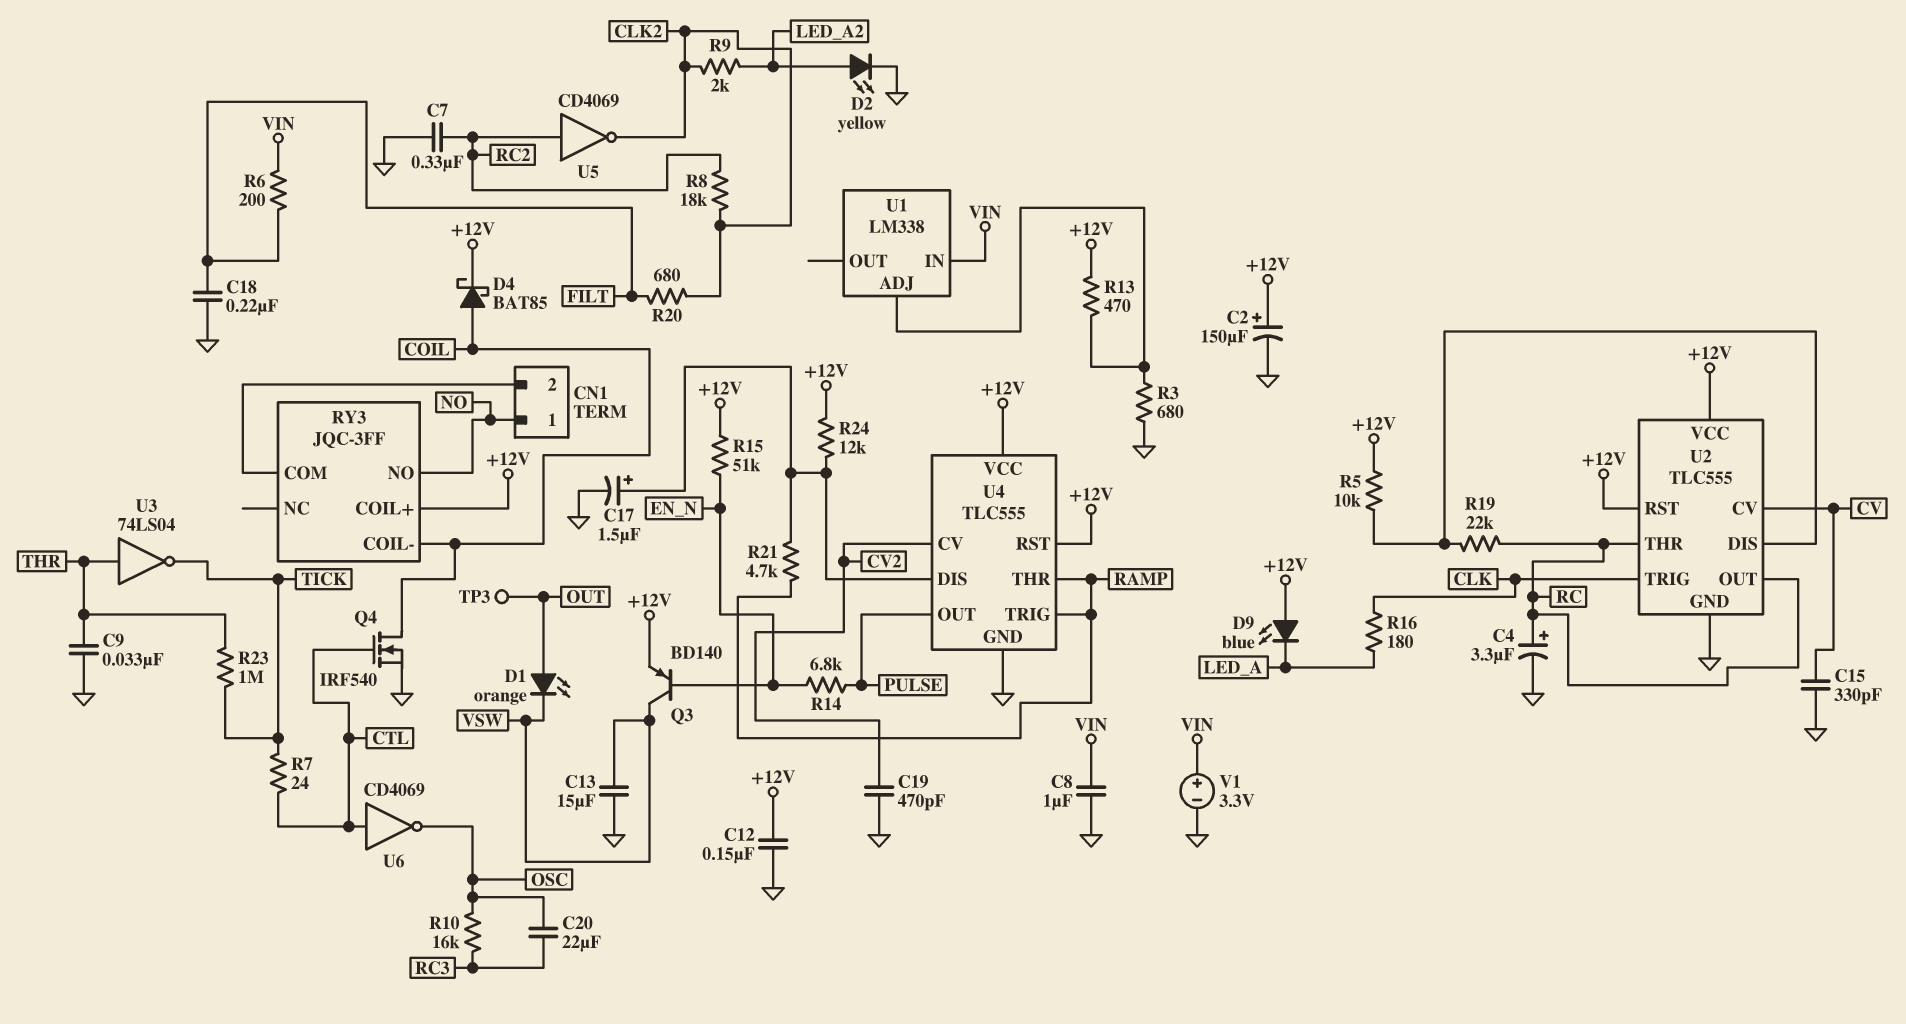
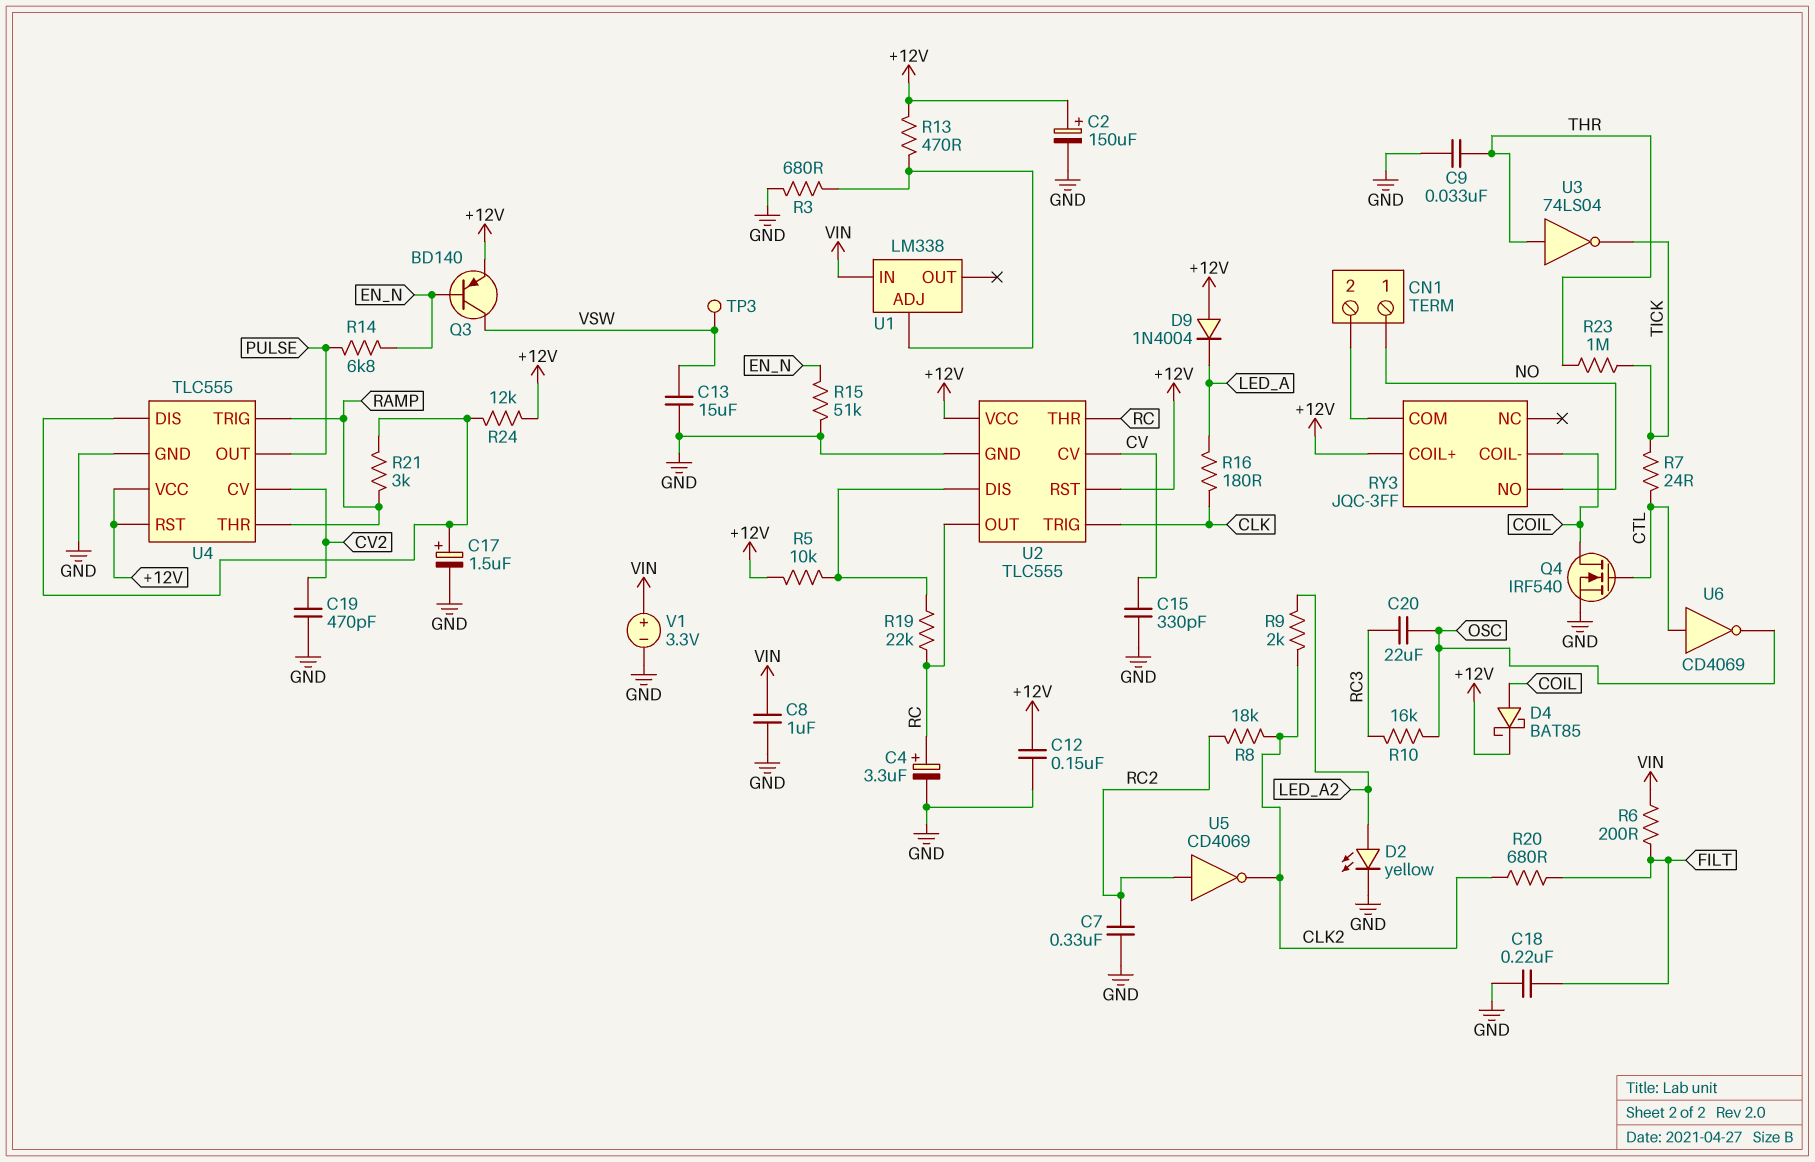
D1: LED orange (A OUT, K VSW) -> none
D9: LED blue (A +12V, K LED_A) -> diode 1N4004 (A +12V, K LED_A)
R15: 51k (+12V, EN_N) -> 51k (EN_N, GND)
R21: 4.7k (RAMP, U4/DIS) -> 3k (RAMP, U4/DIS)
TP3: test point (OUT) -> test point (VSW)

